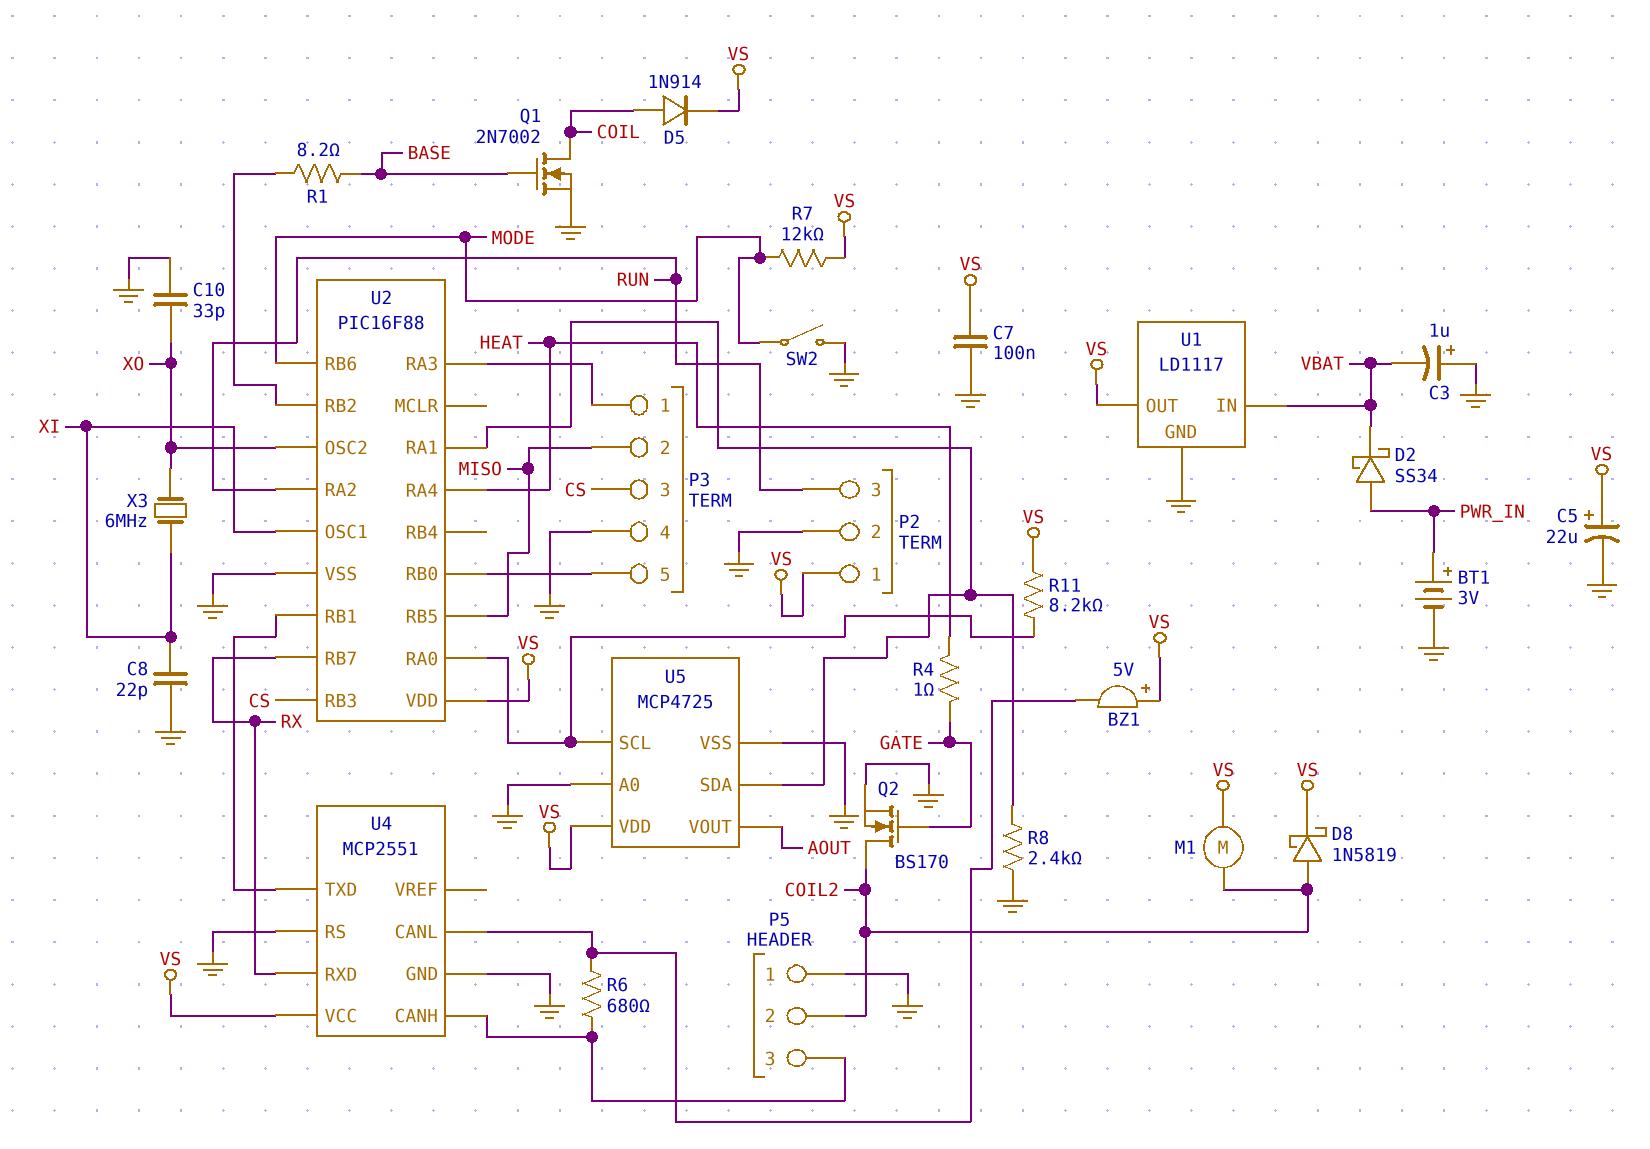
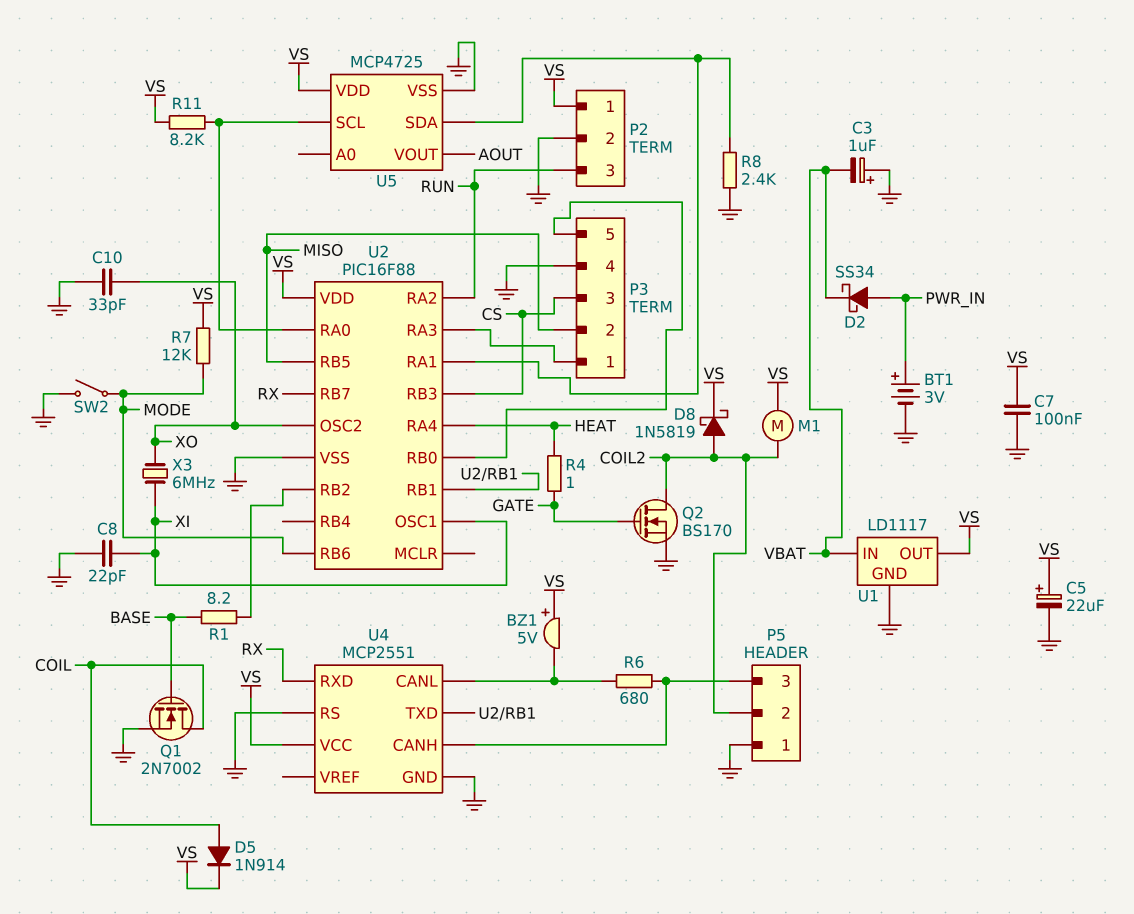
U5 pin A0: GND -> none

